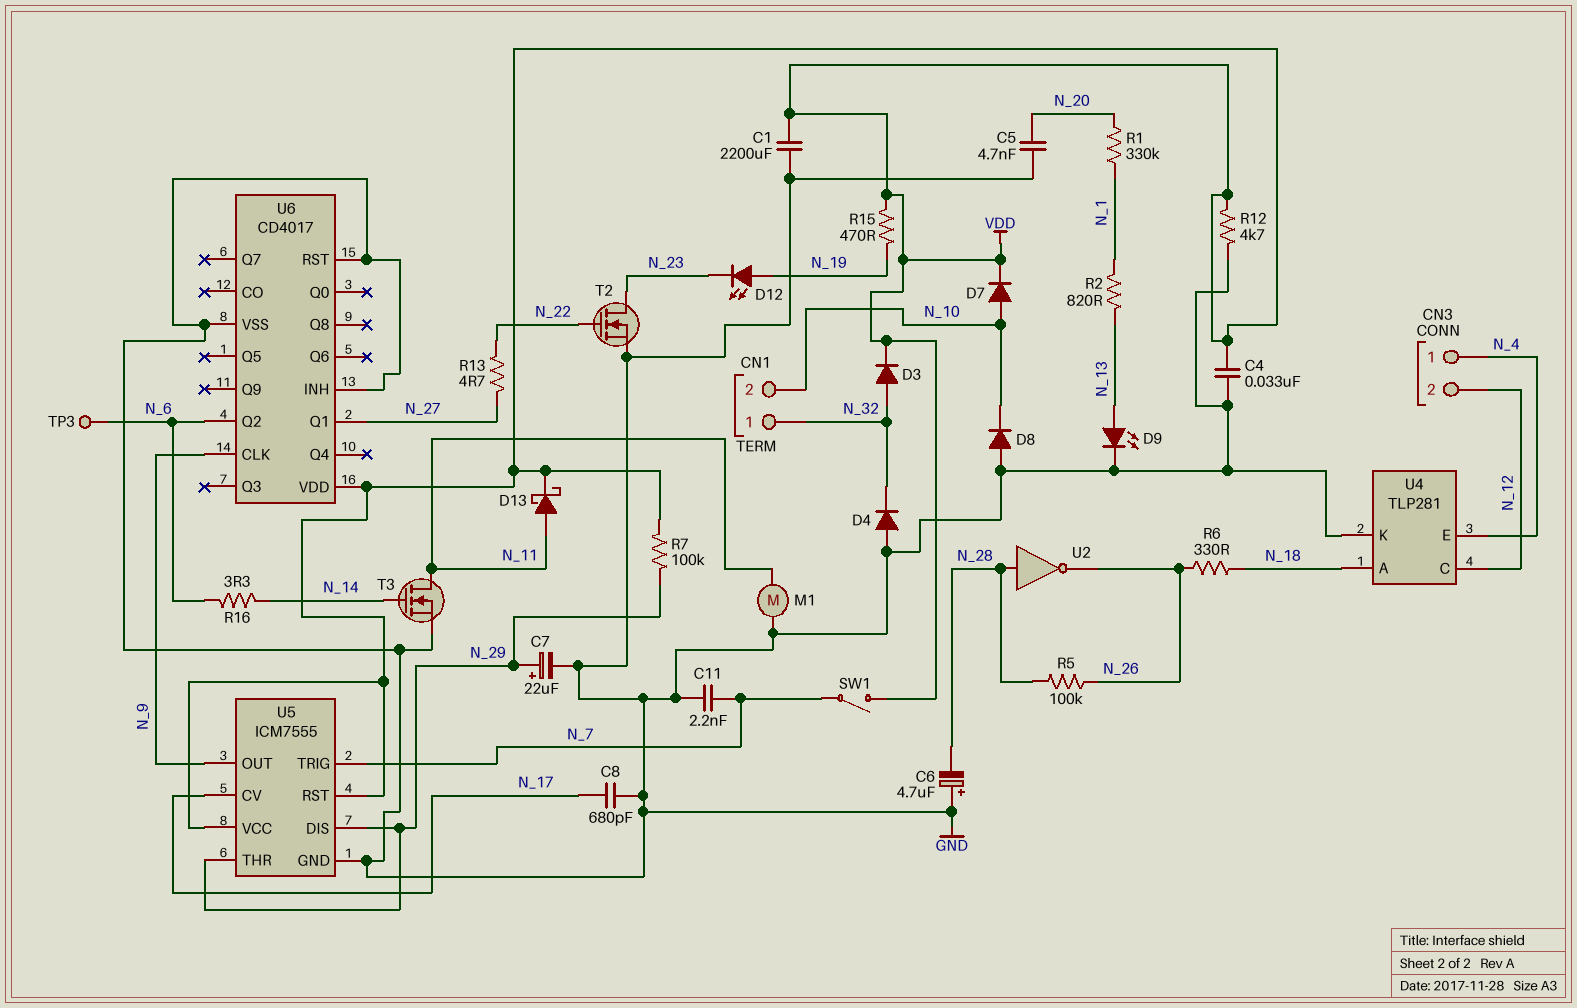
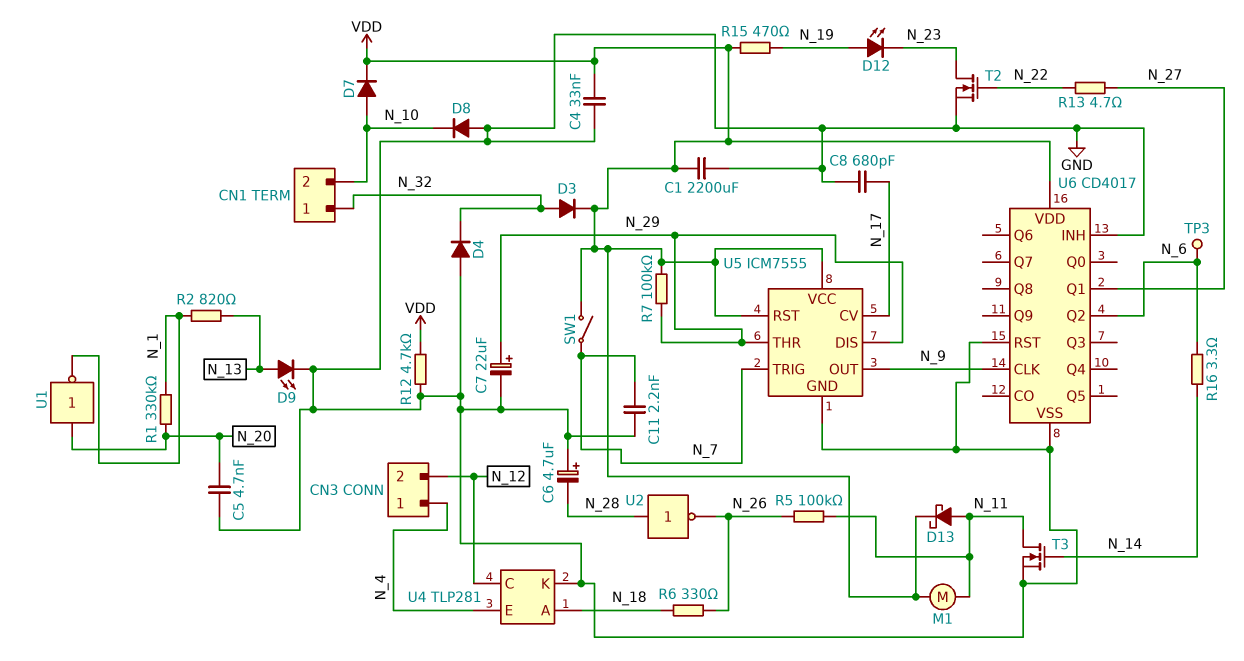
M1: motor (GND, N_11) -> motor (N_11, VDD)
R5: 100k (N_26, N_28) -> 100k (N_11, N_26)
U1: none -> NOT (in N_20, out N_1)

